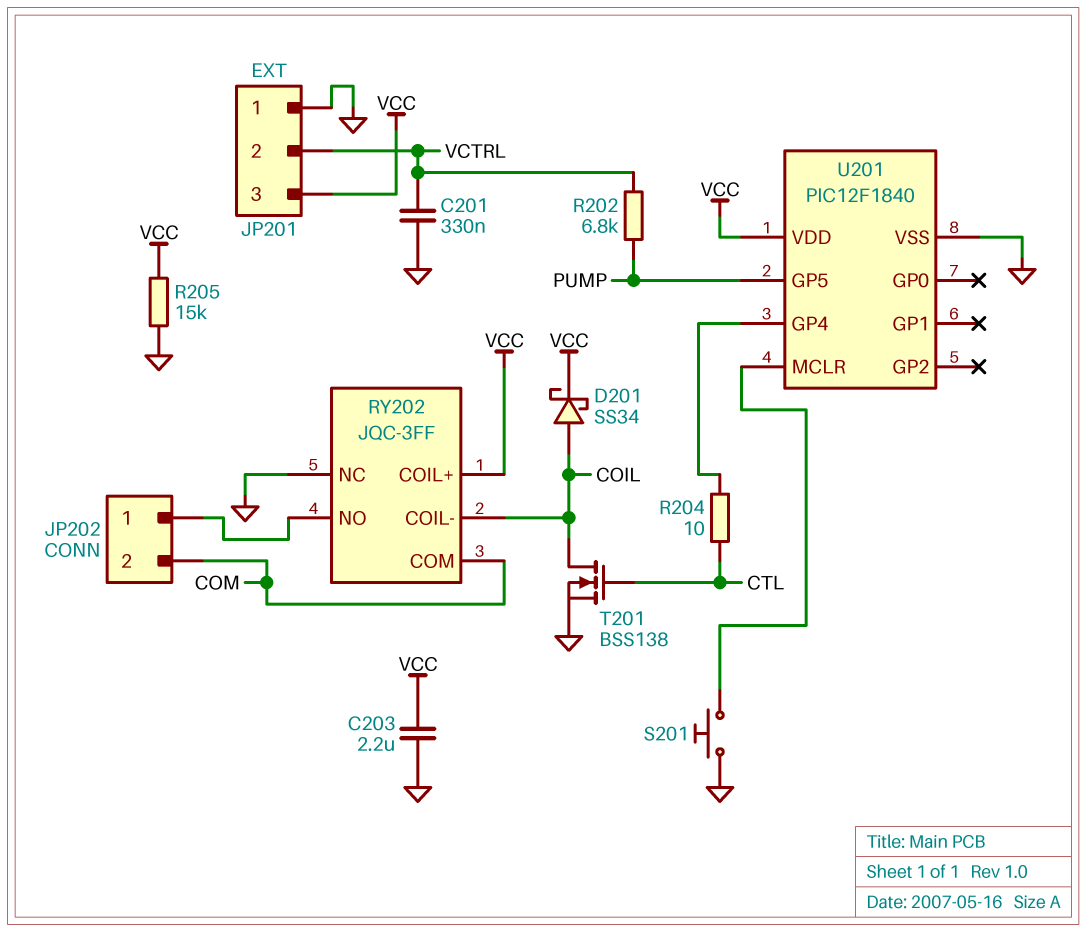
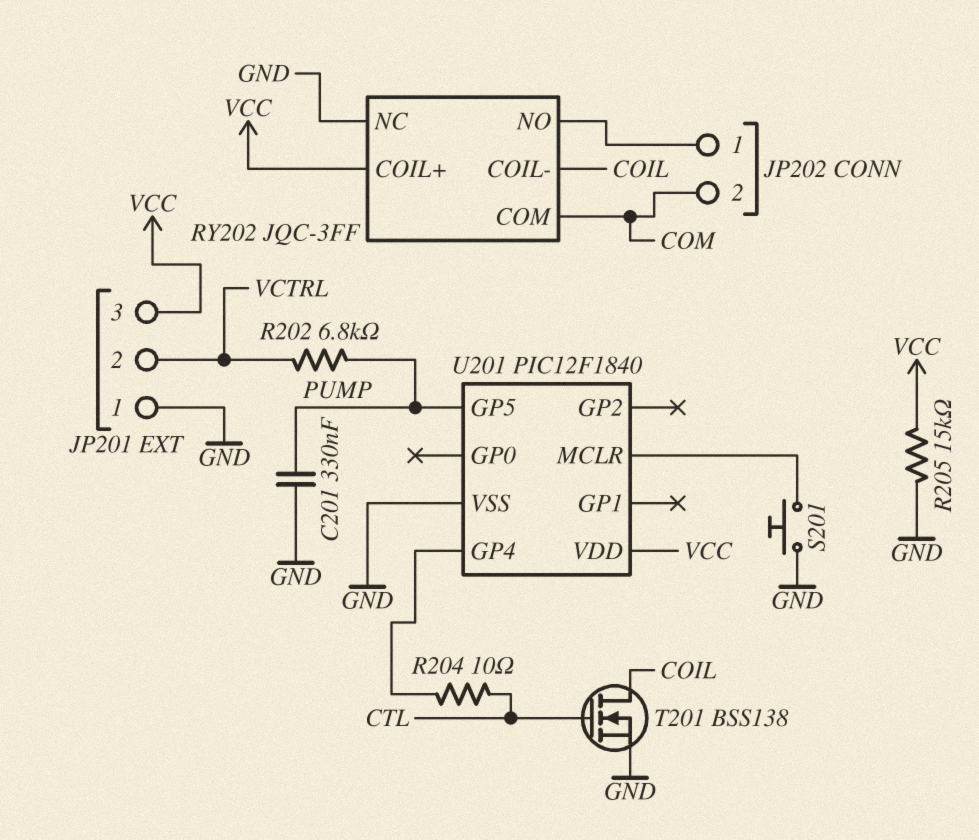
C201: 330nF (GND, VCTRL) -> 330nF (GND, PUMP)
C203: 2.2uF (GND, VCC) -> none
D201: schottky SS34 (A COIL, K VCC) -> none

